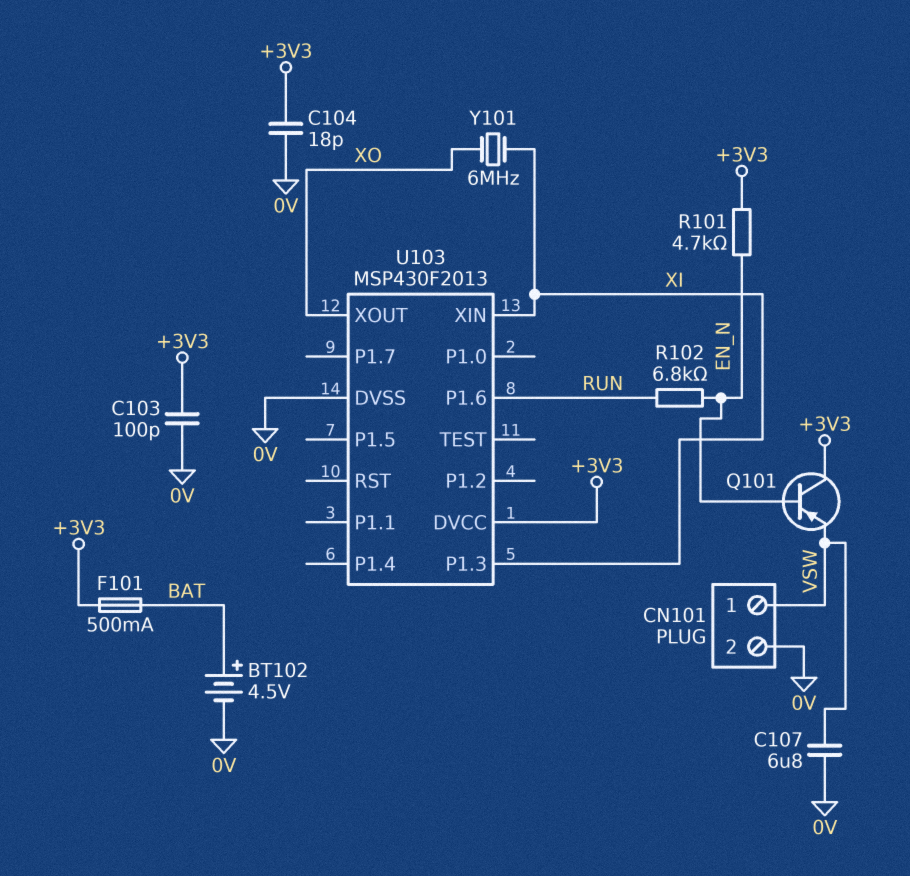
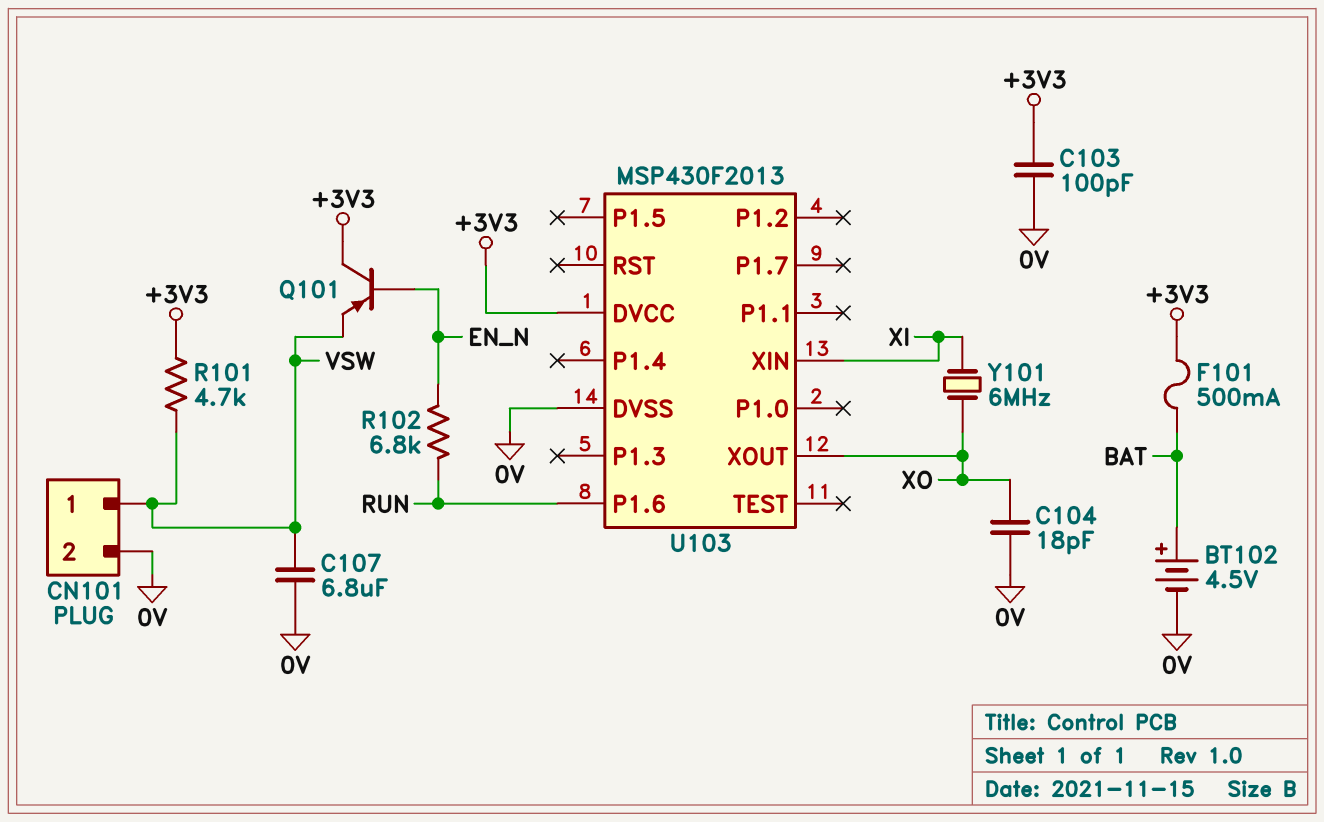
C104: 18pF (+3V3, 0V) -> 18pF (0V, XO)
R101: 4.7k (+3V3, EN_N) -> 4.7k (+3V3, VSW)
U103 pin P1.3: XI -> none

